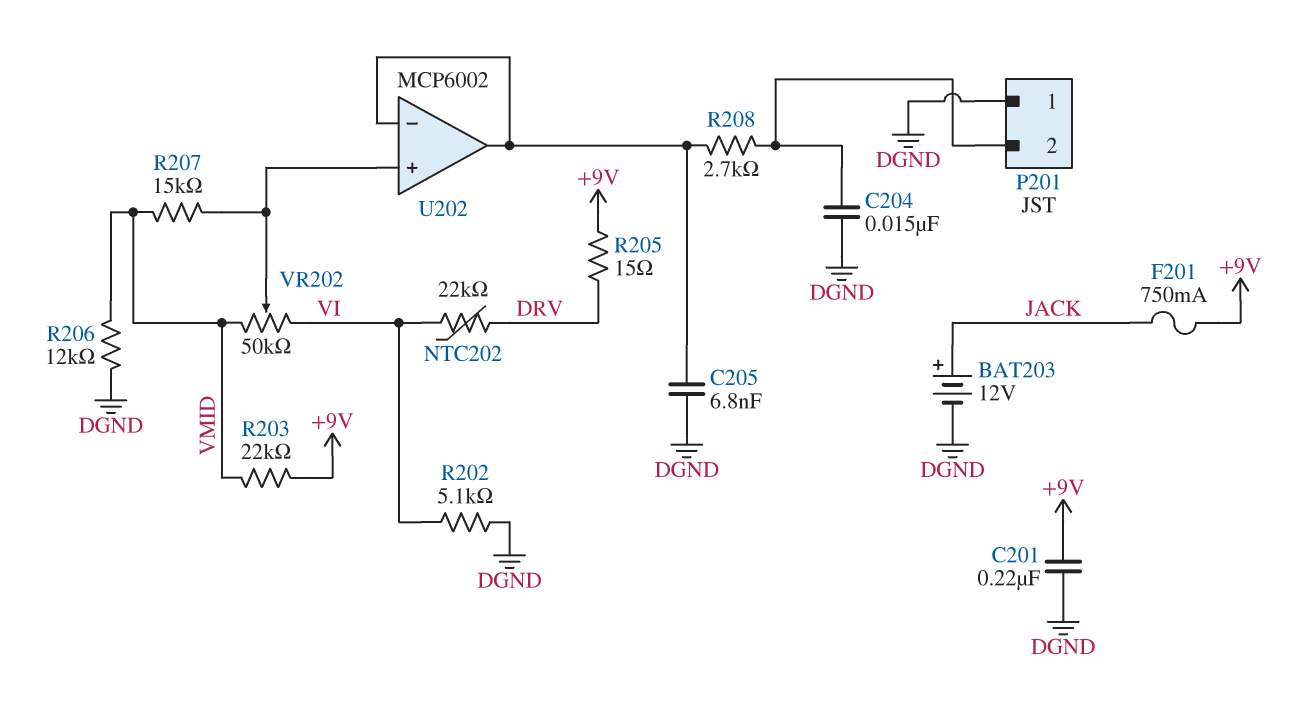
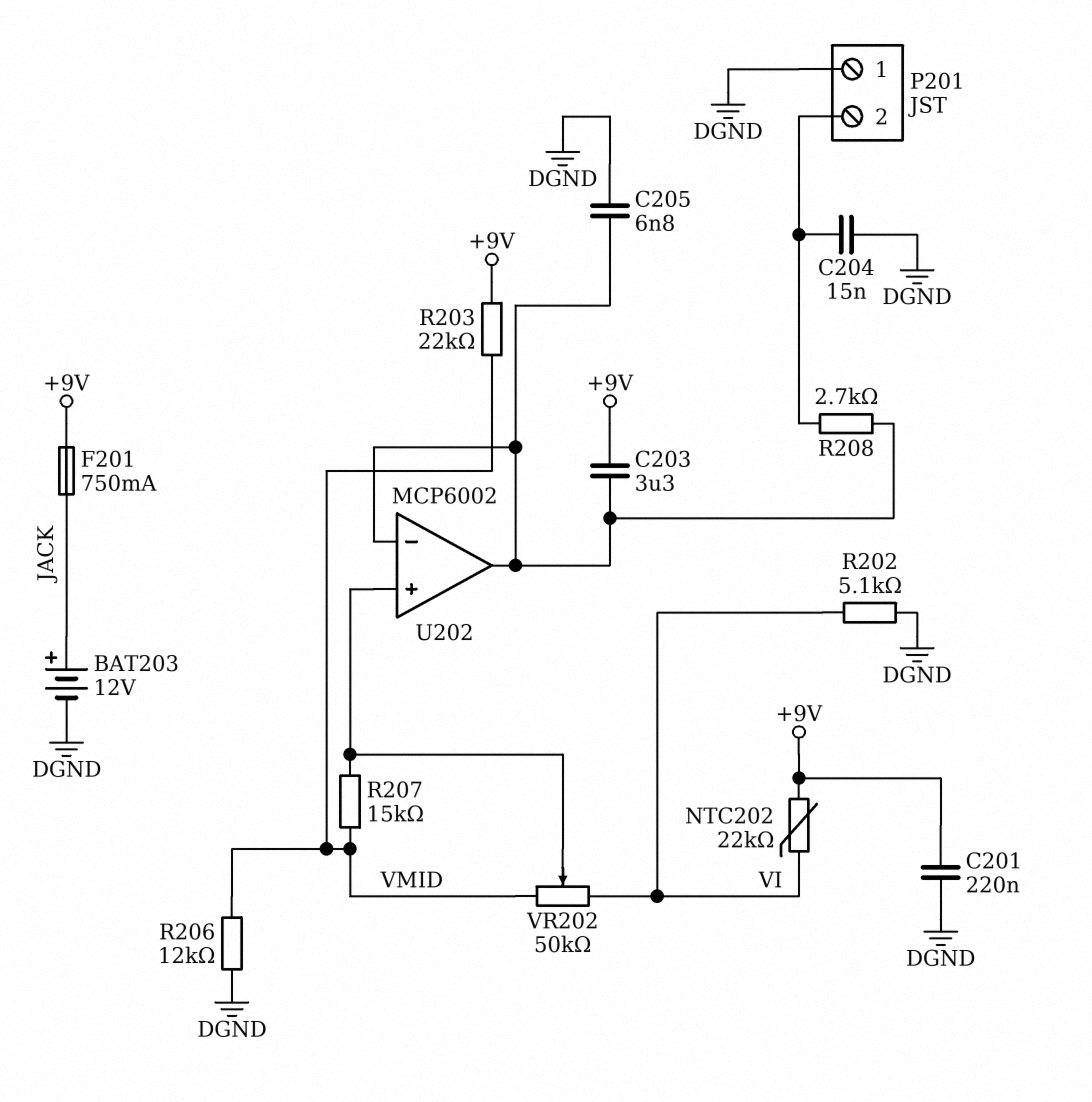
C203: none -> 3.3uF (+9V, U202/in-)
NTC202: 22k (DRV, VI) -> 22k (+9V, VI)
R205: 15 (+9V, DRV) -> none

